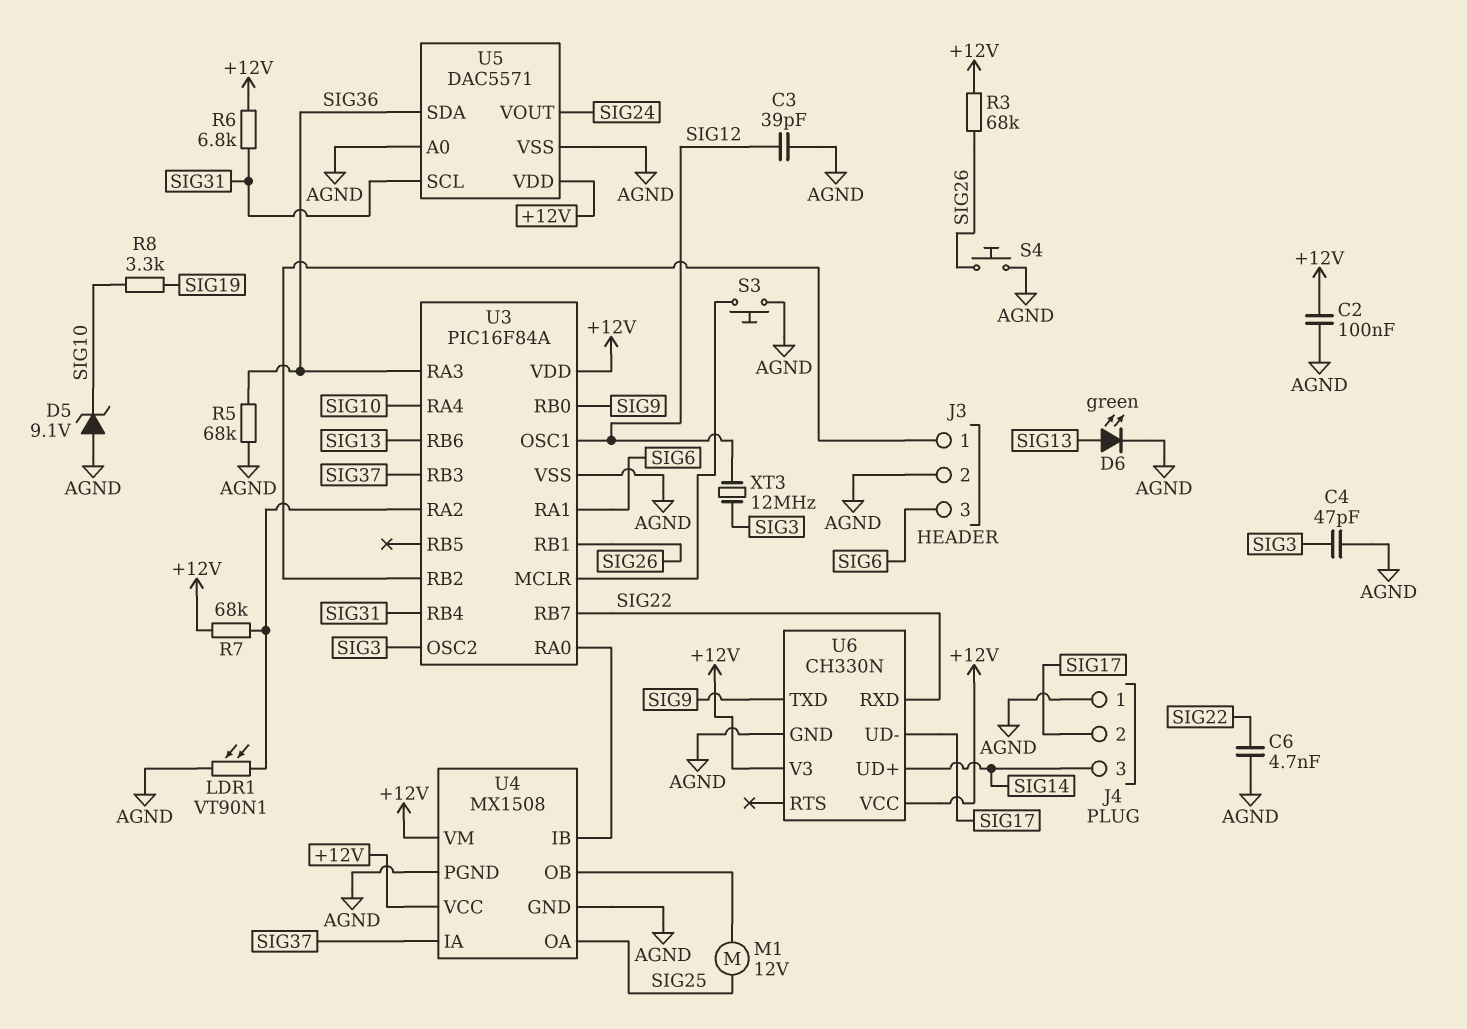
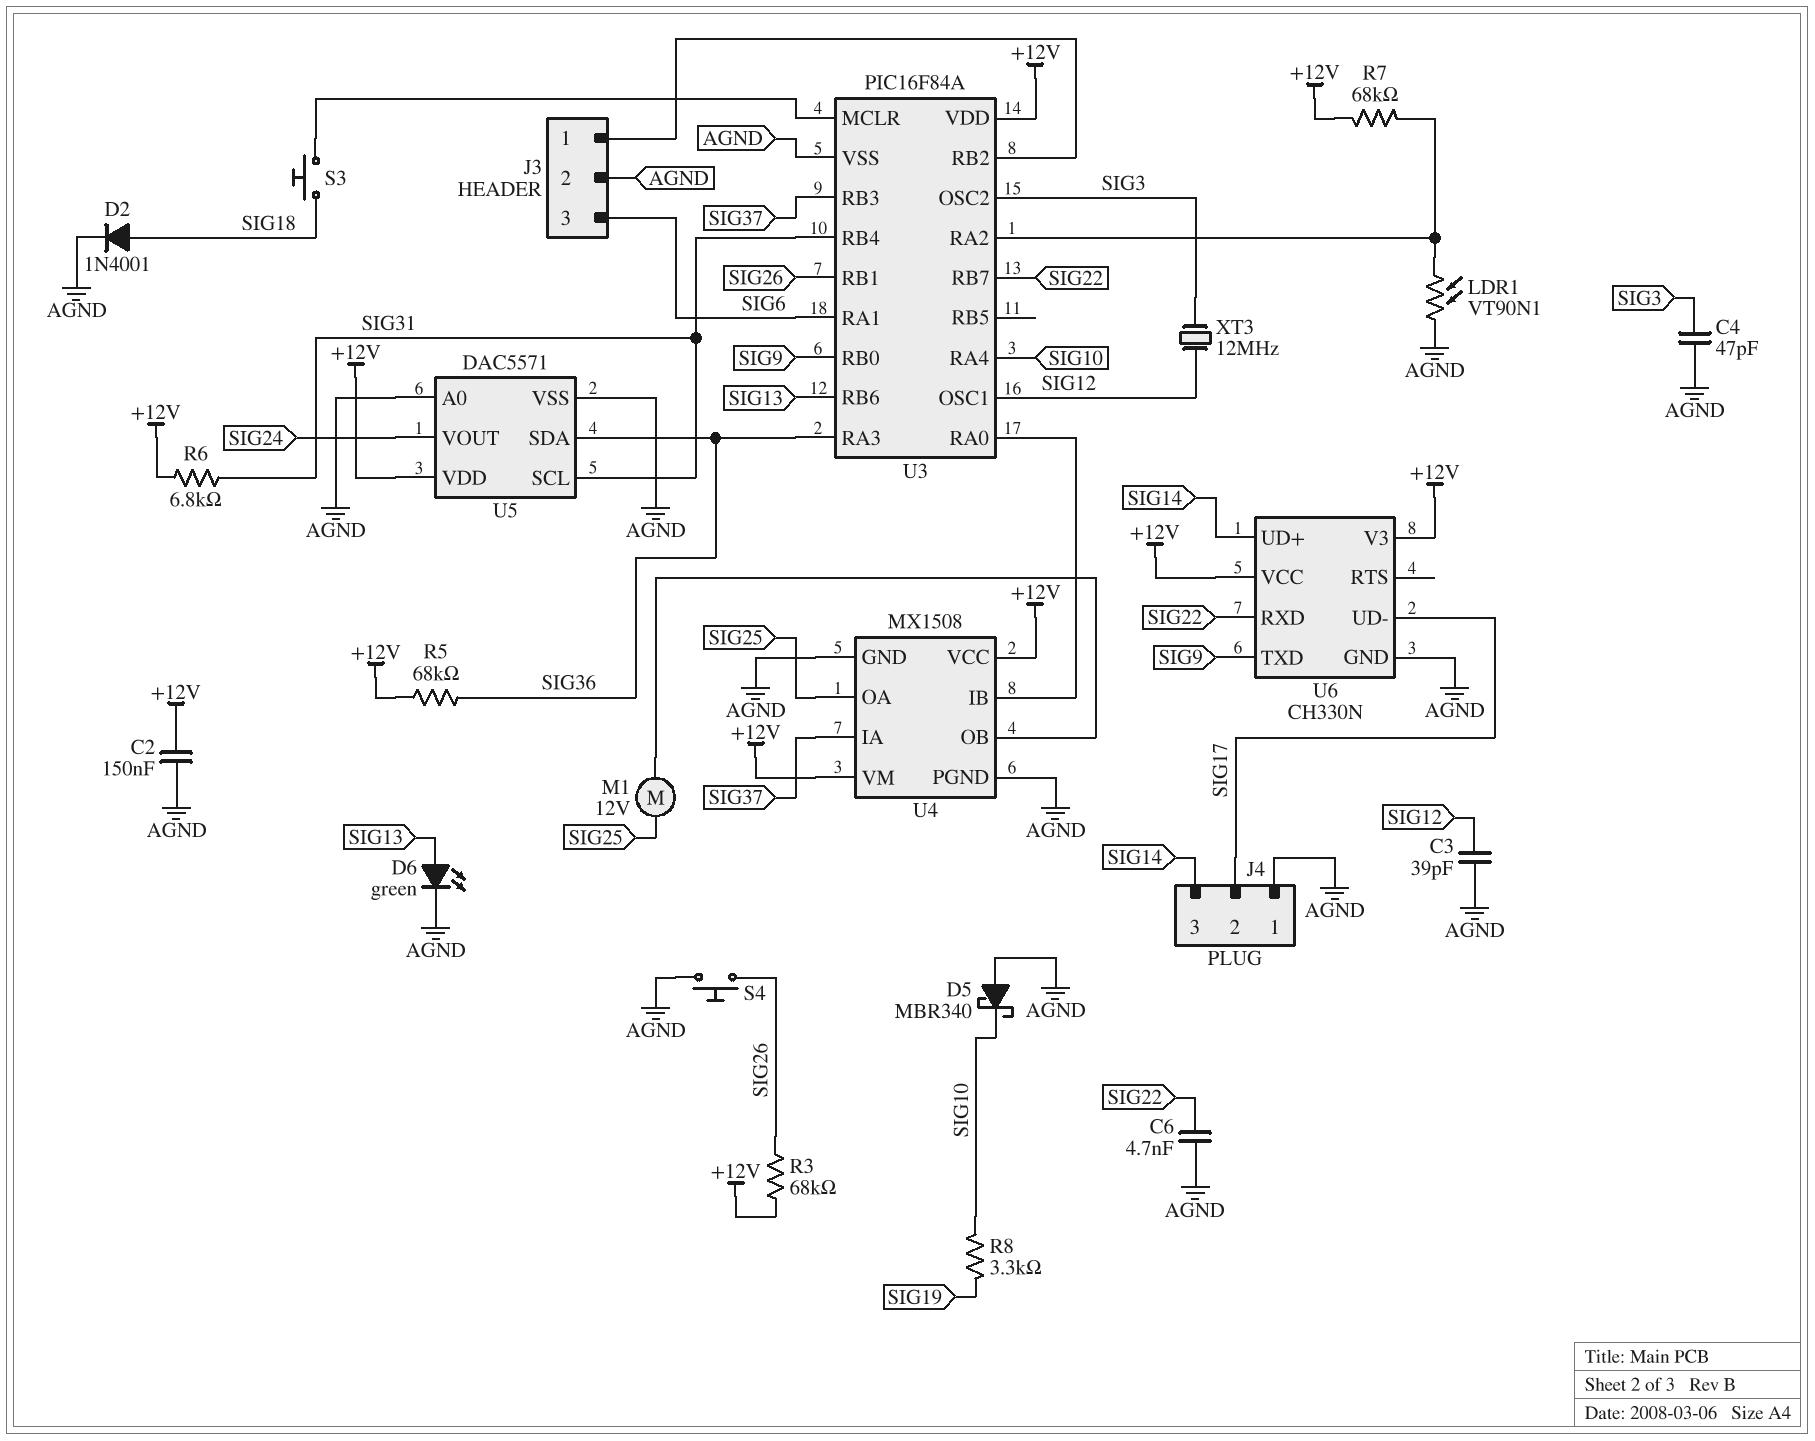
C2: 100nF (+12V, AGND) -> 150nF (+12V, AGND)
D2: none -> diode 1N4001 (A SIG18, K AGND)
D5: zener 9.1V (A AGND, K SIG10) -> schottky MBR340 (A AGND, K SIG10)
R5: 68k (AGND, SIG36) -> 68k (+12V, SIG36)
S3: button (AGND, U3/MCLR) -> button (SIG18, U3/MCLR)

